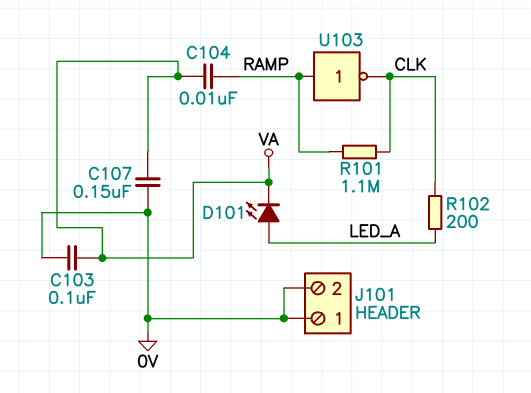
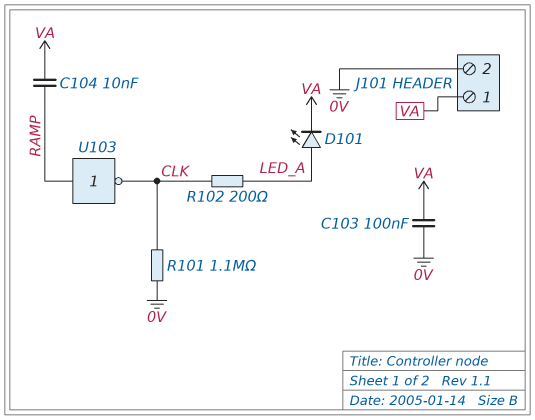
C107: 150nF (0V, VA) -> none
J101 pin 1: 0V -> VA
R101: 1.1M (CLK, RAMP) -> 1.1M (0V, CLK)

